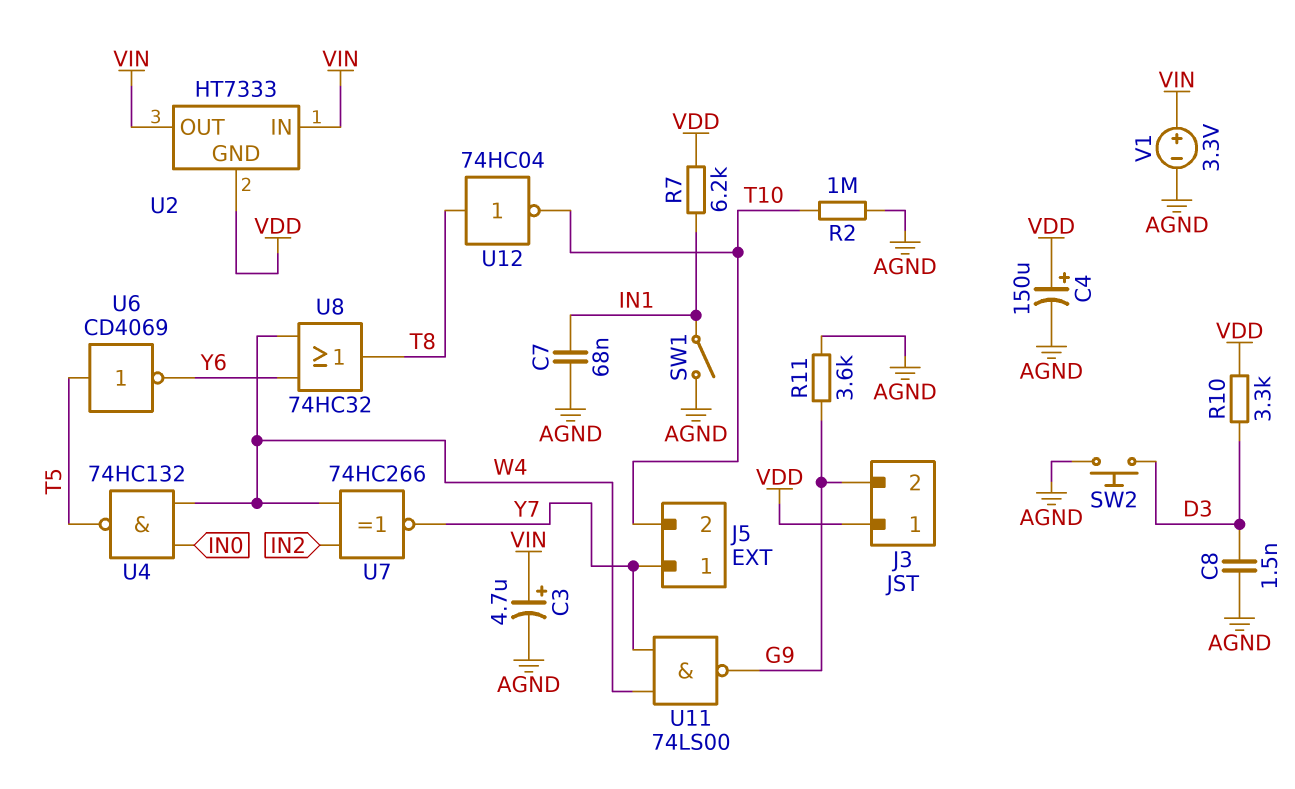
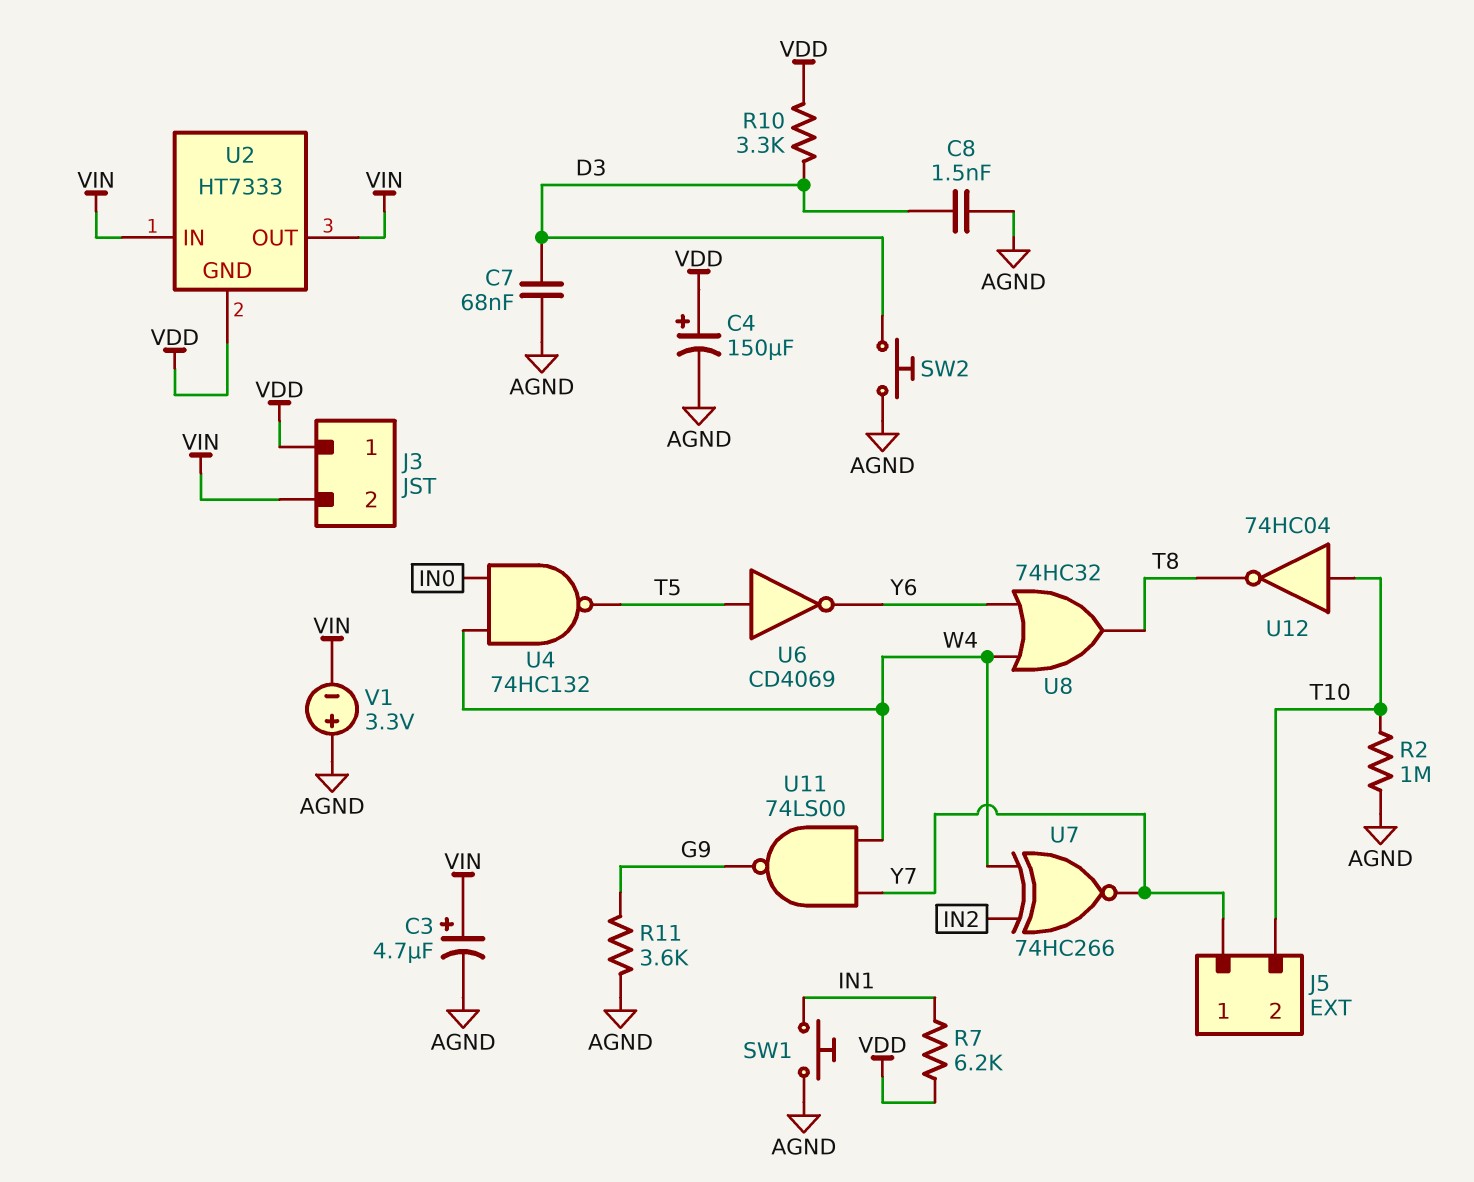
C7: 68nF (AGND, IN1) -> 68nF (AGND, D3)
J3 pin 2: G9 -> VIN
SW1: switch (AGND, IN1) -> button (AGND, IN1)
U12: NOT 74HC04 (in T8, out T10) -> NOT 74HC04 (in T10, out T8)
V1: 3.3V (plus VIN, minus AGND) -> 3.3V (plus AGND, minus VIN)

